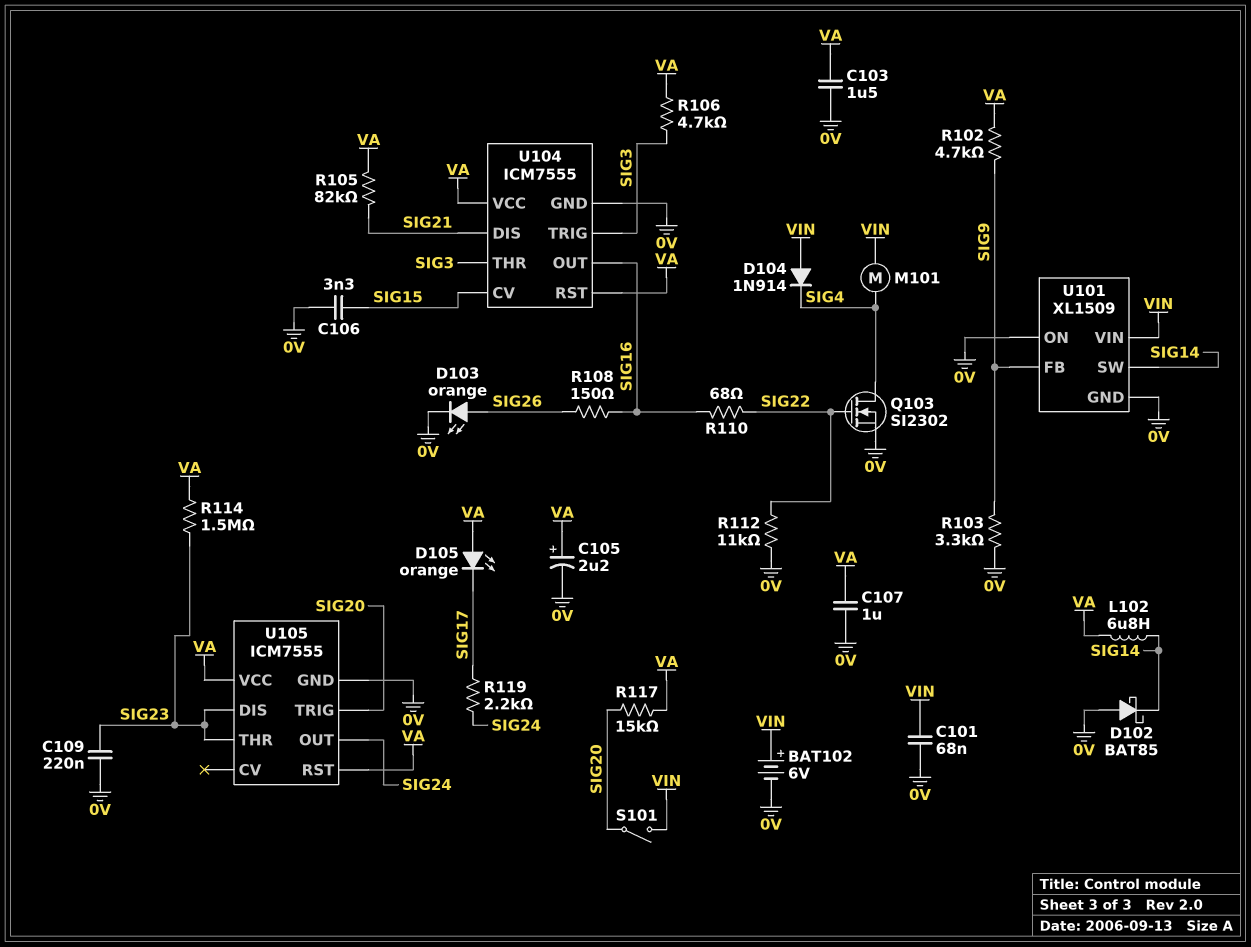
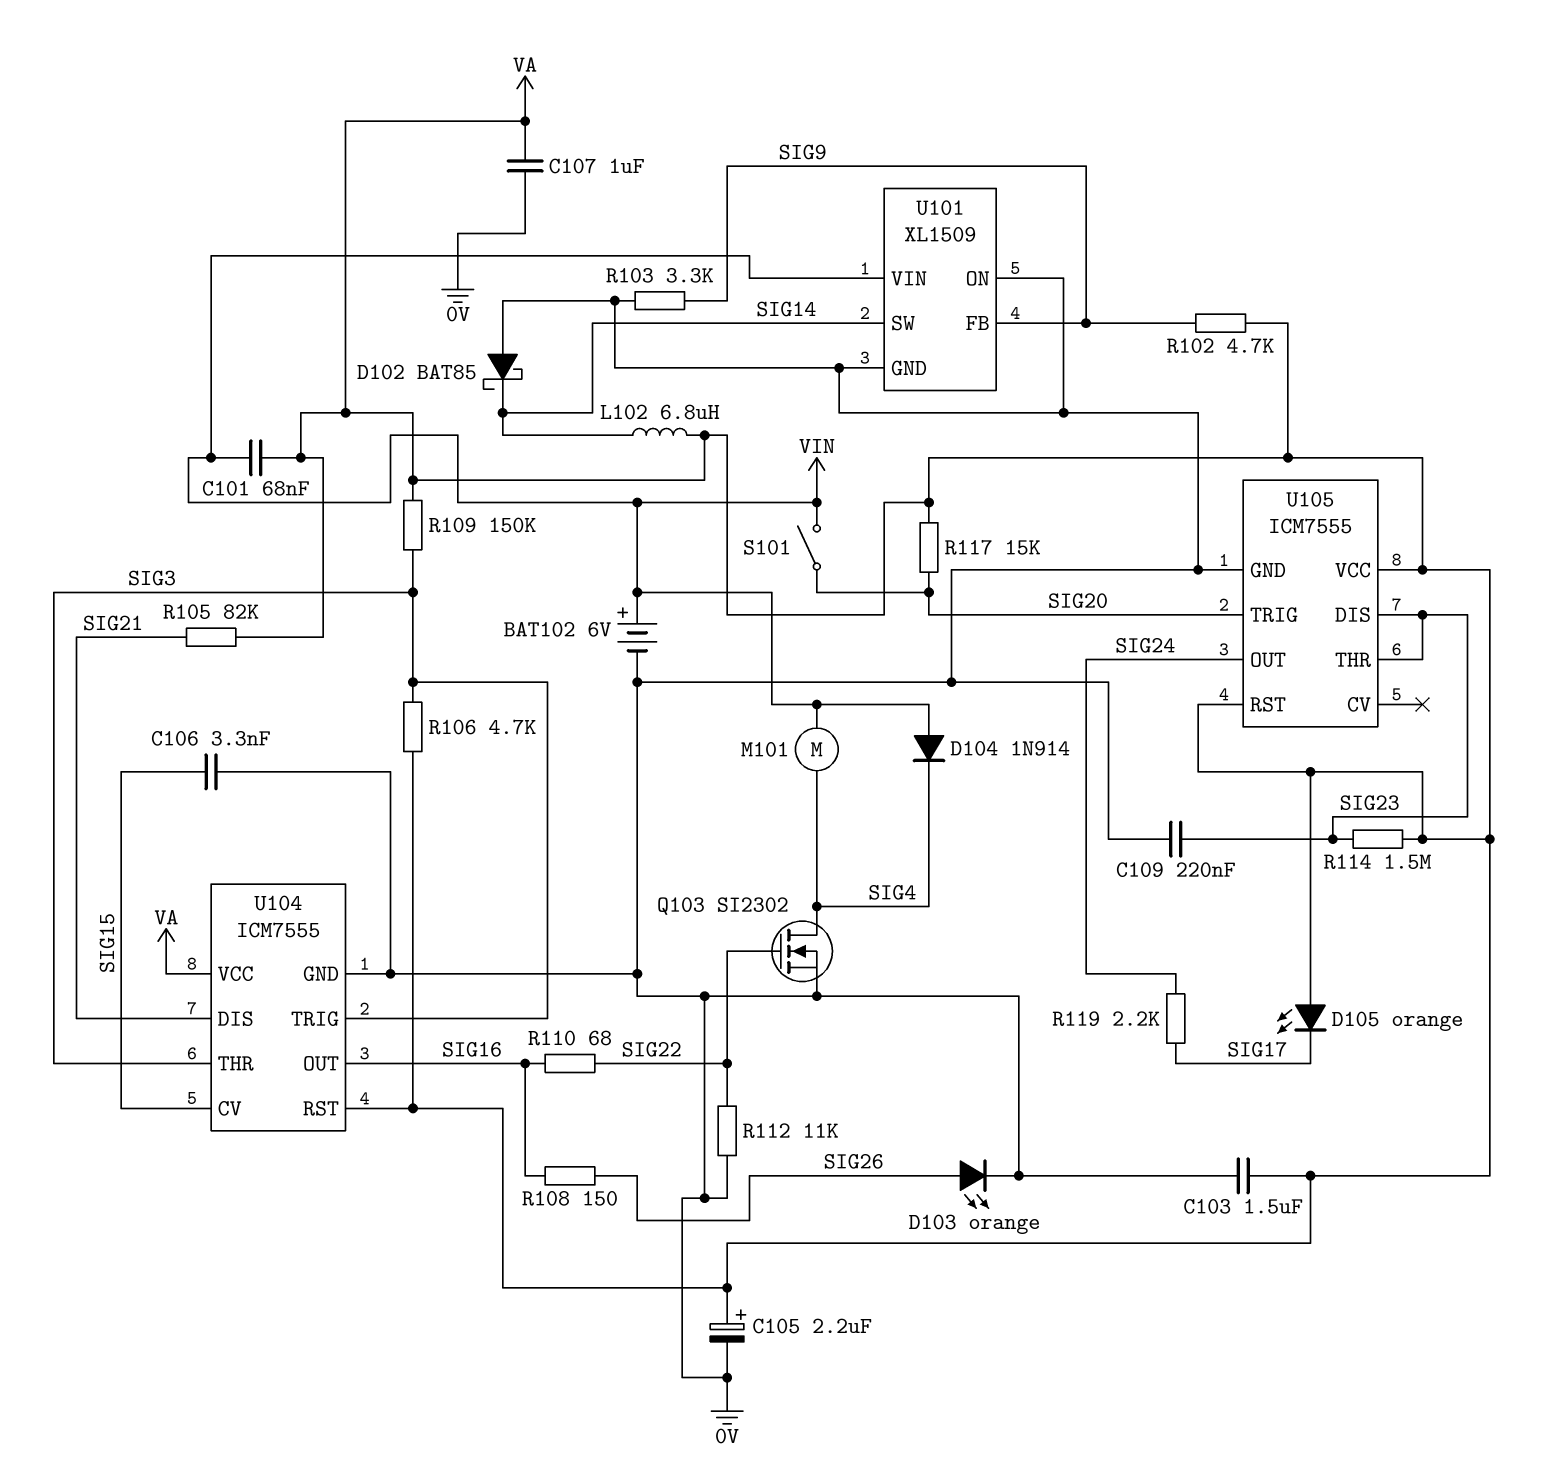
C101: 68nF (0V, VIN) -> 68nF (VA, VIN)
R109: none -> 150k (SIG3, VA)

